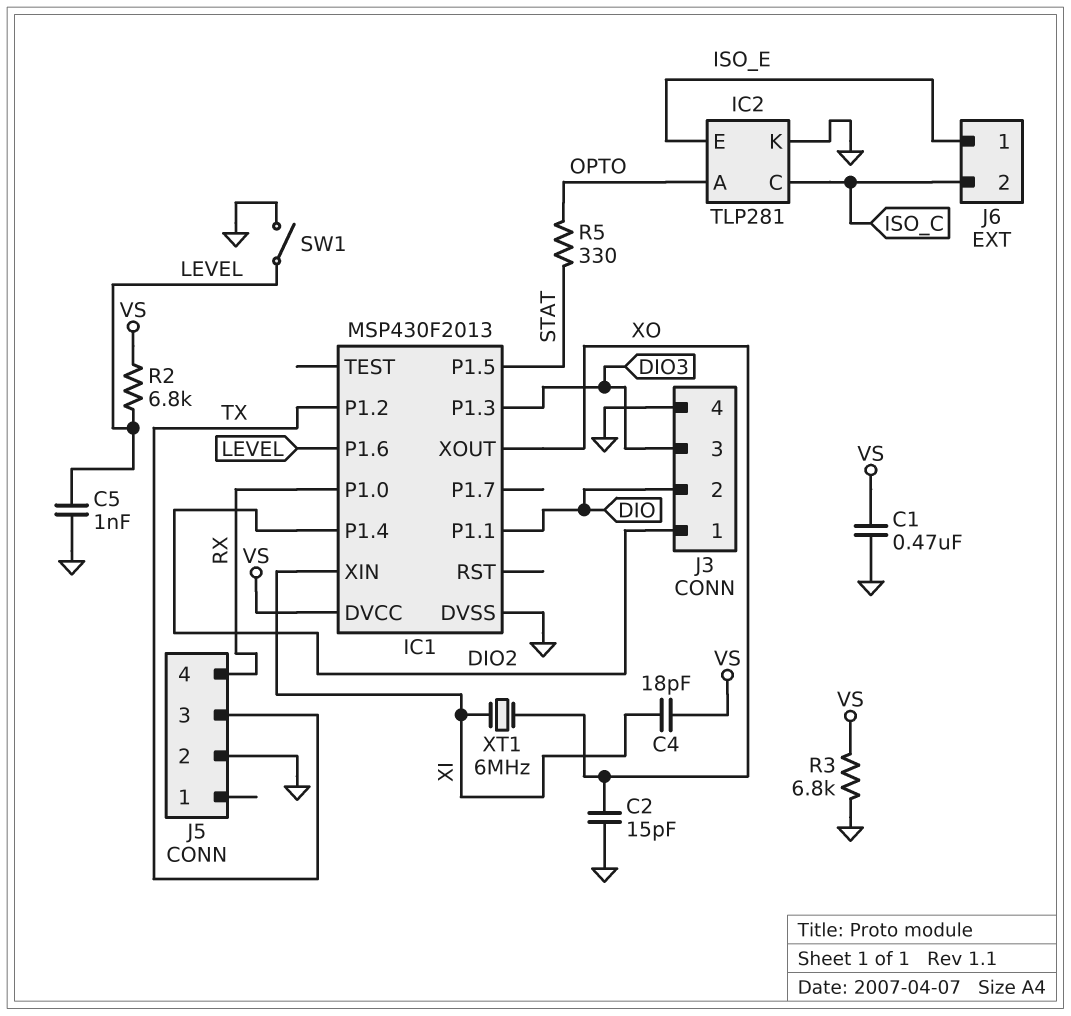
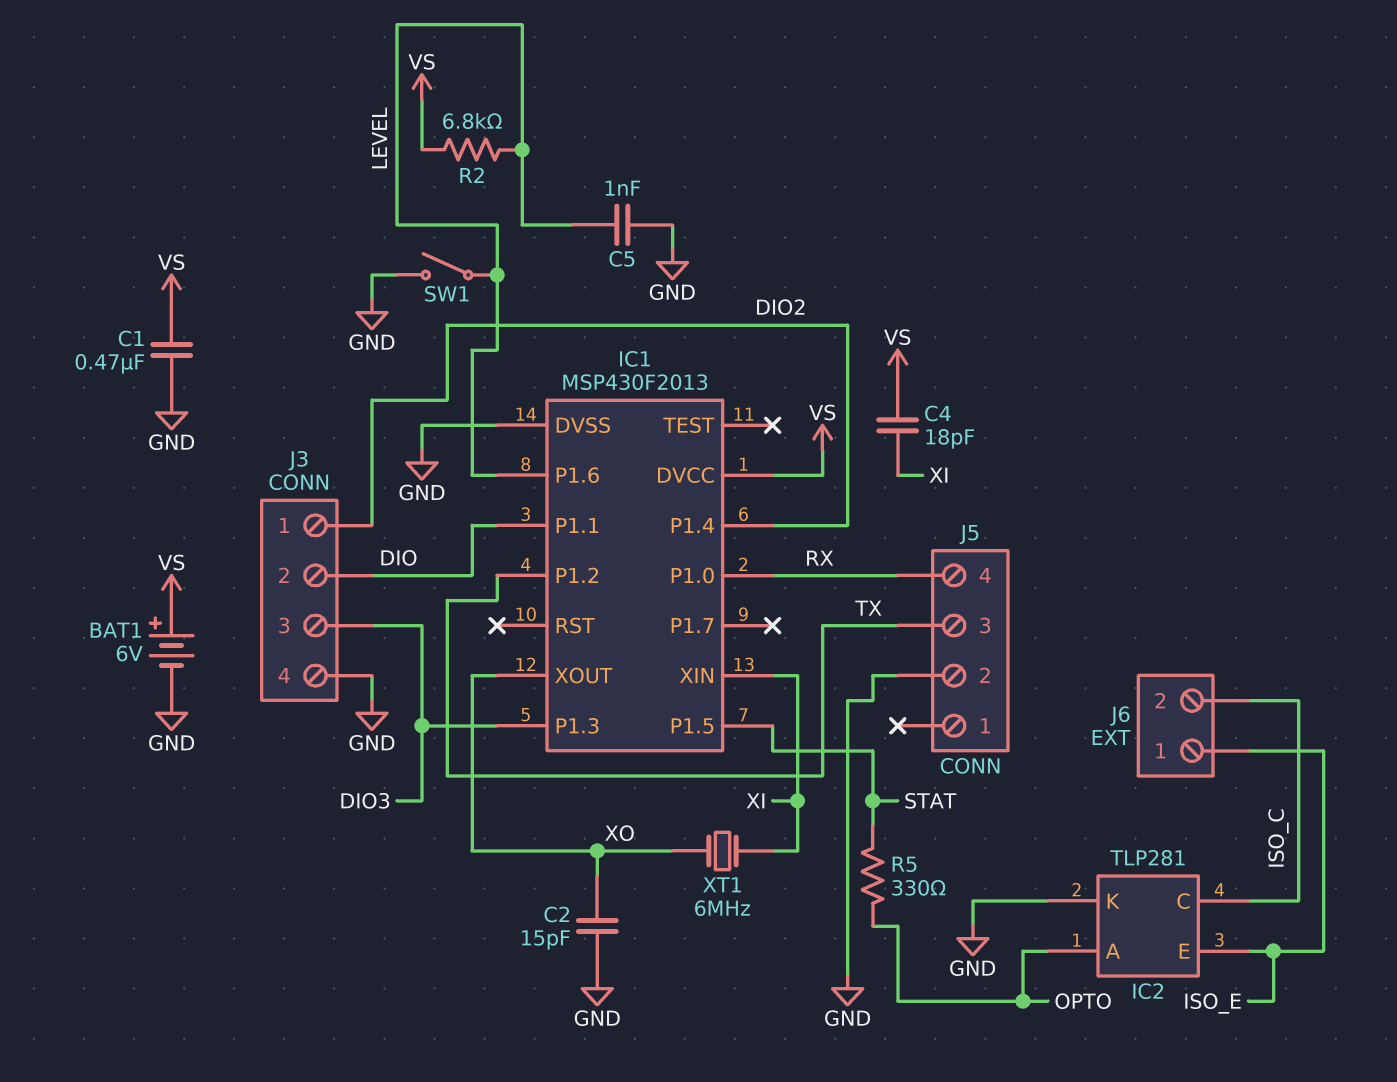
BAT1: none -> 6V (plus VS, minus GND)
R3: 6.8k (GND, VS) -> none

